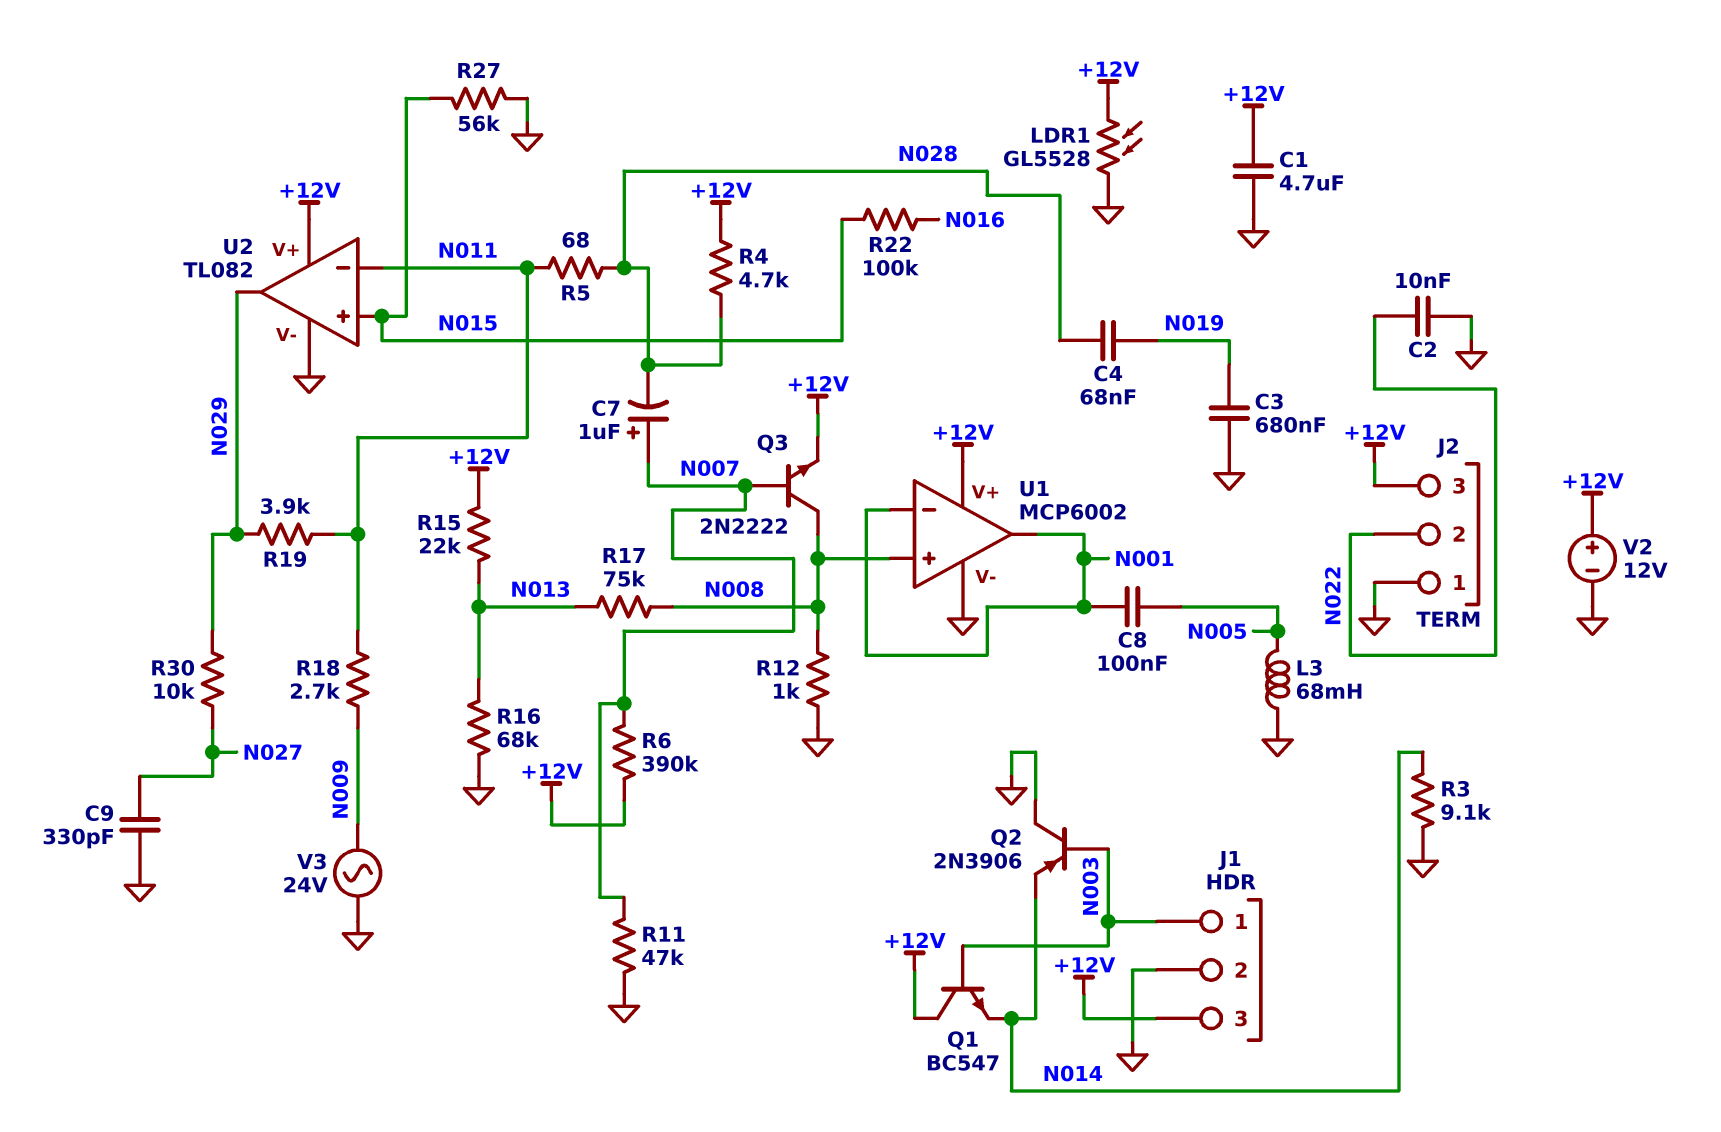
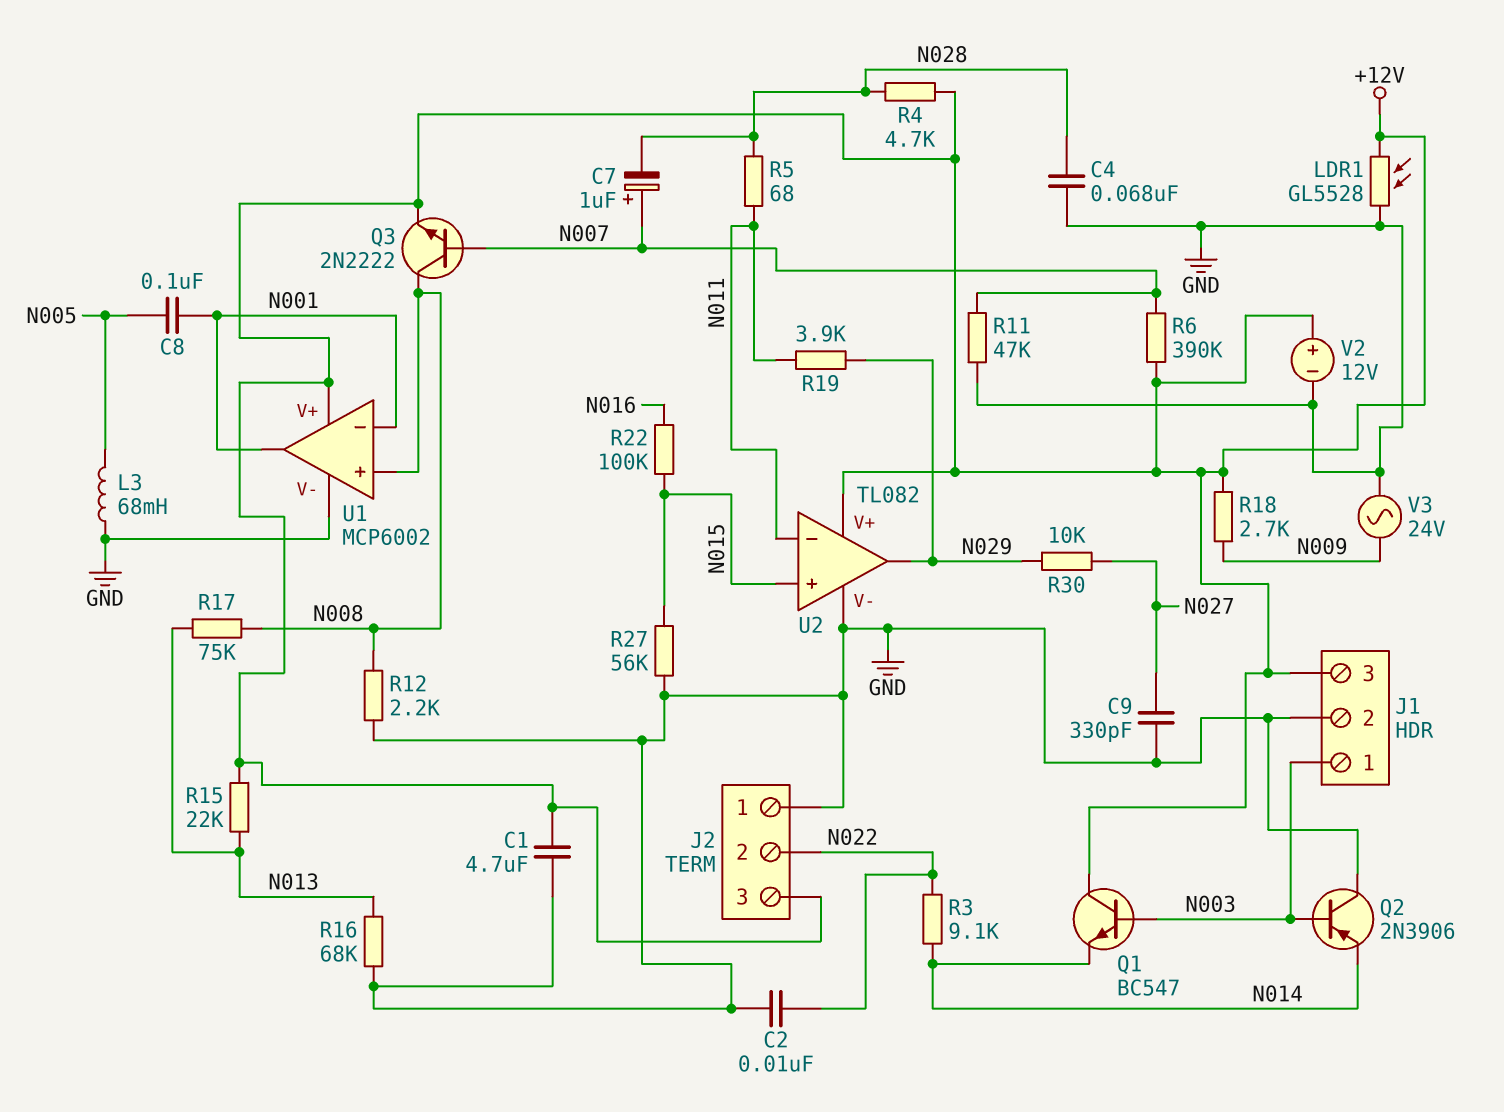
C3: 680nF (GND, N019) -> none
C4: 68nF (N019, N028) -> 68nF (GND, N028)
R3: 9.1k (GND, N014) -> 9.1k (N014, N022)
R12: 1k (GND, N008) -> 2.2k (GND, N008)
R18: 2.7k (N009, N011) -> 2.7k (+12V, N009)

